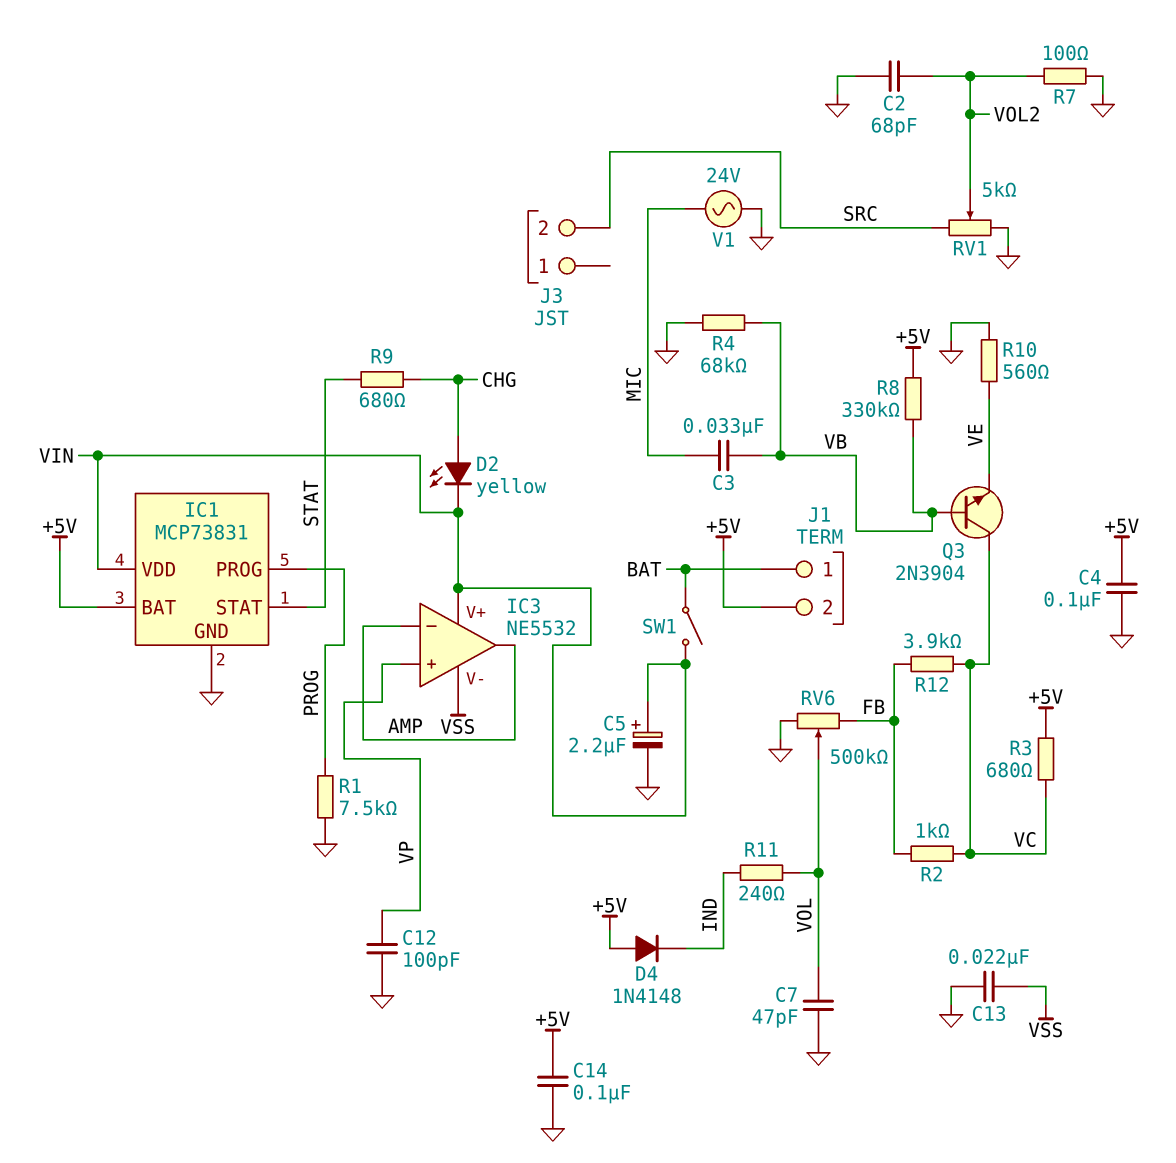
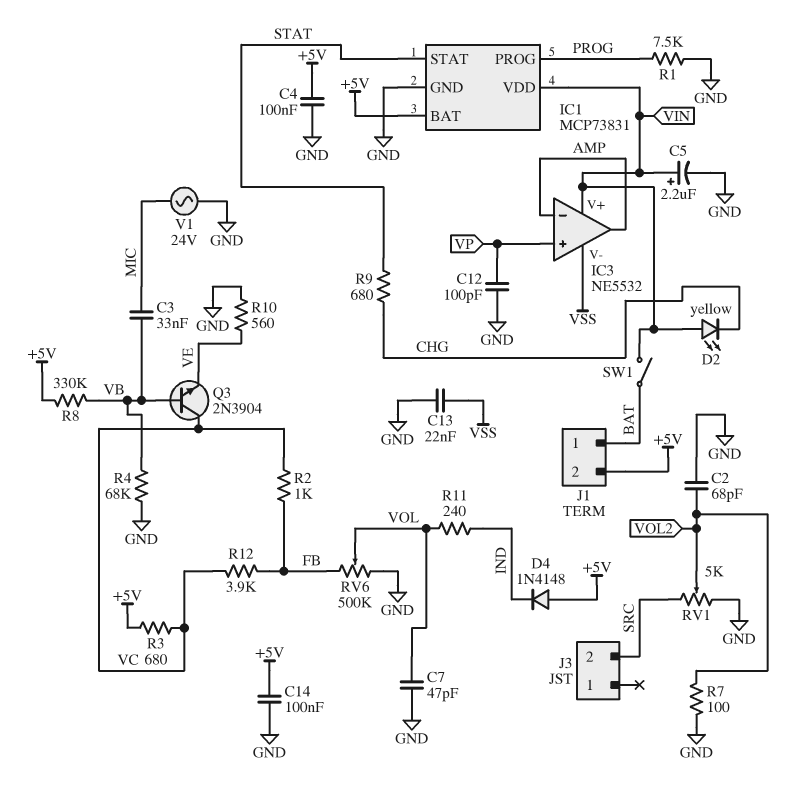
D2: LED yellow (A CHG, K VIN) -> LED yellow (A VIN, K CHG)

